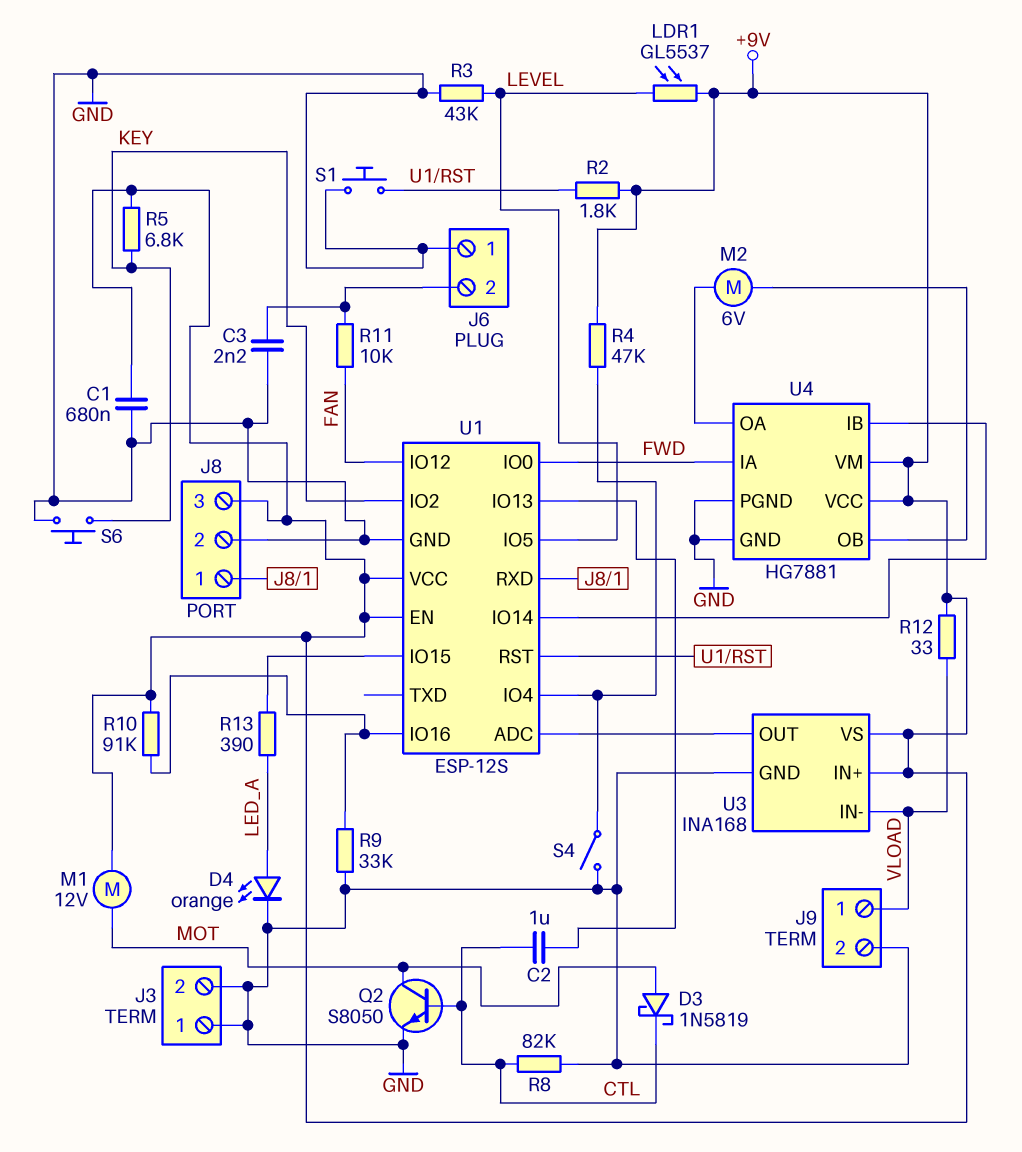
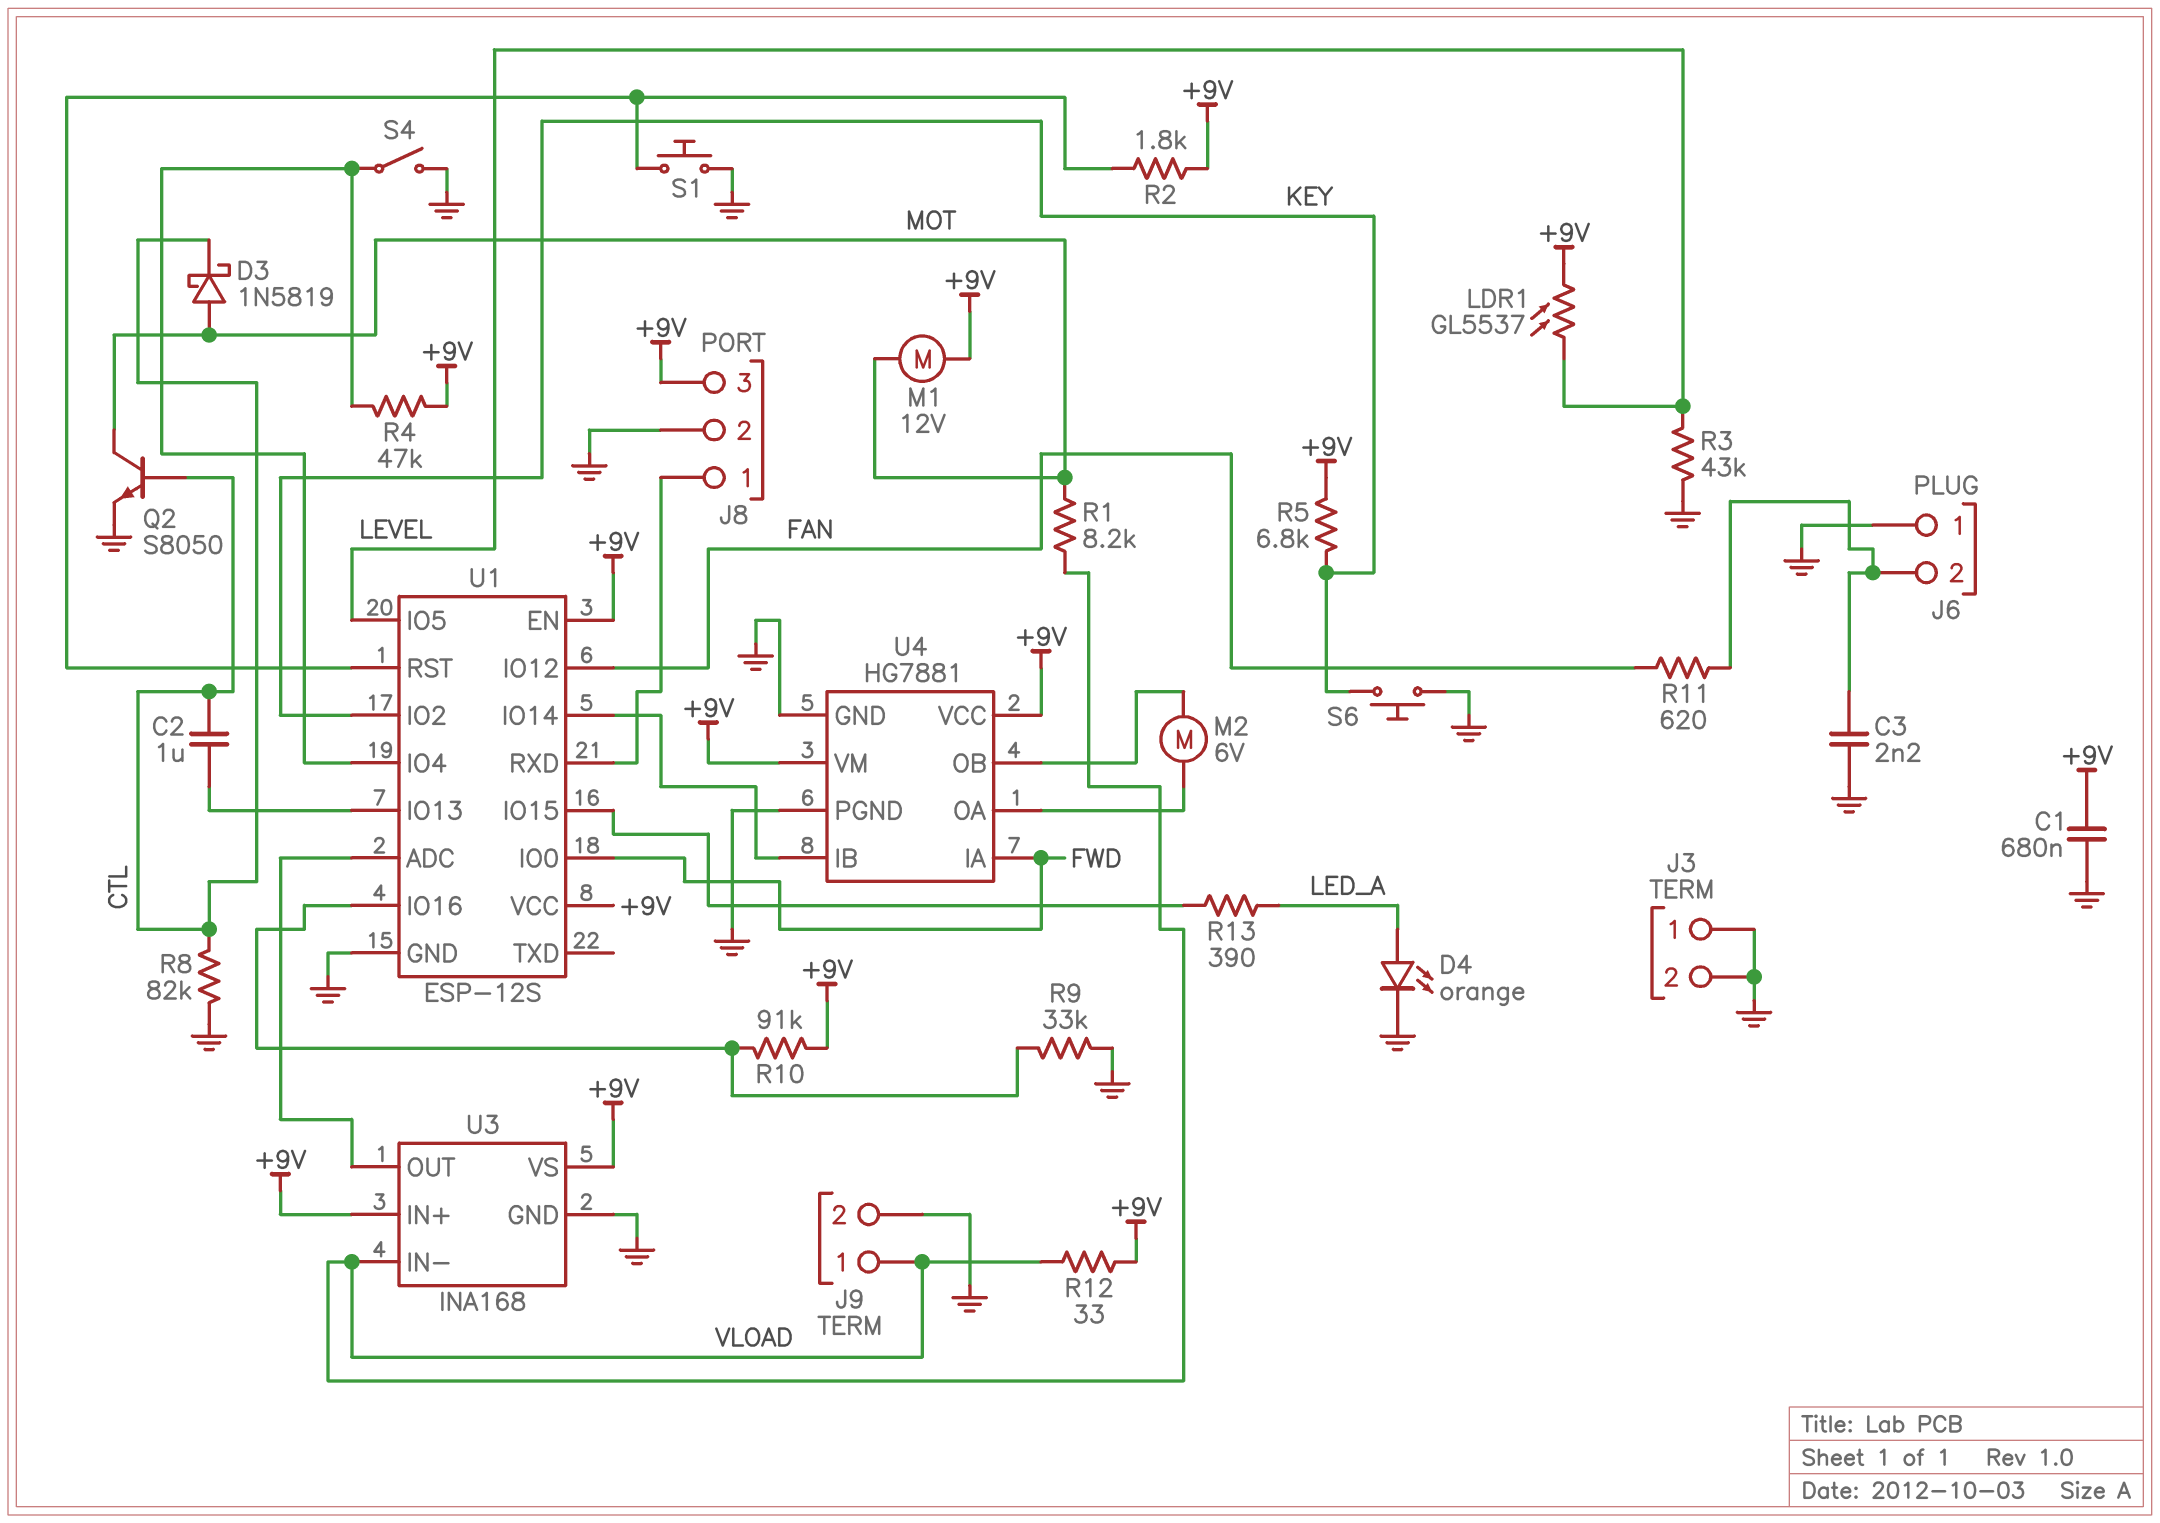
R1: none -> 8.2k (MOT, VLOAD)
R11: 10k (FAN, J6/2) -> 620 (FAN, J6/2)

